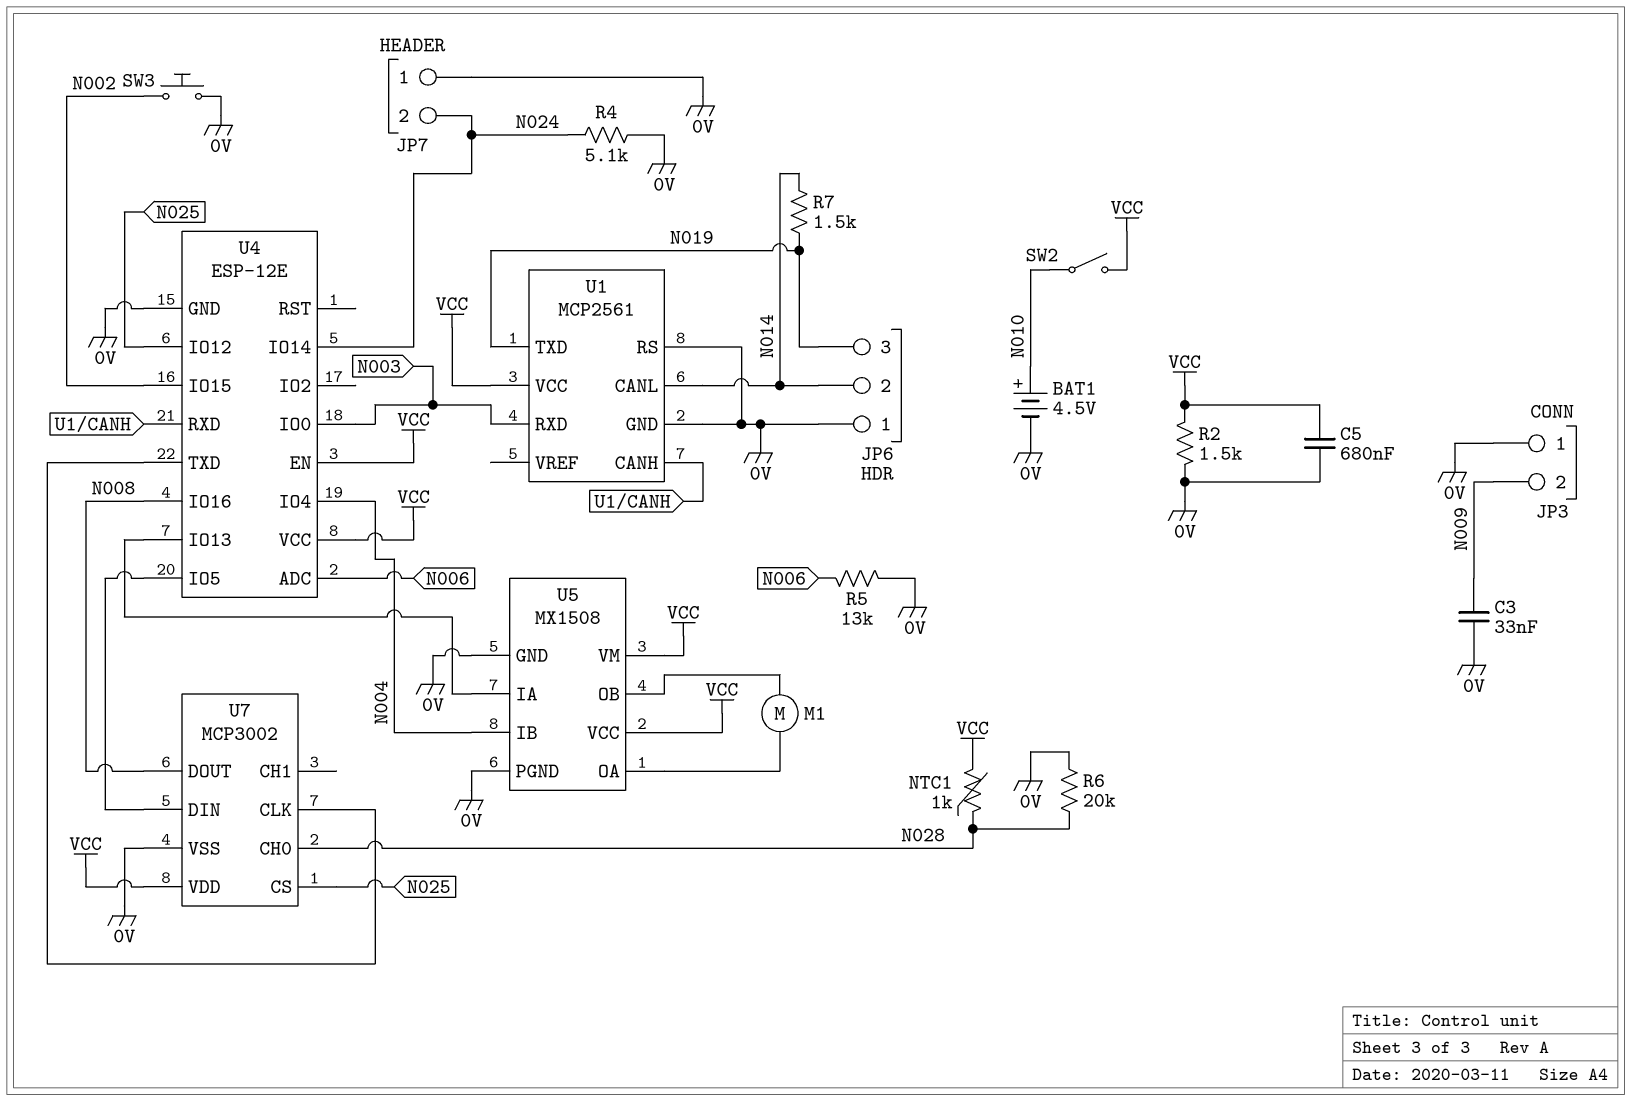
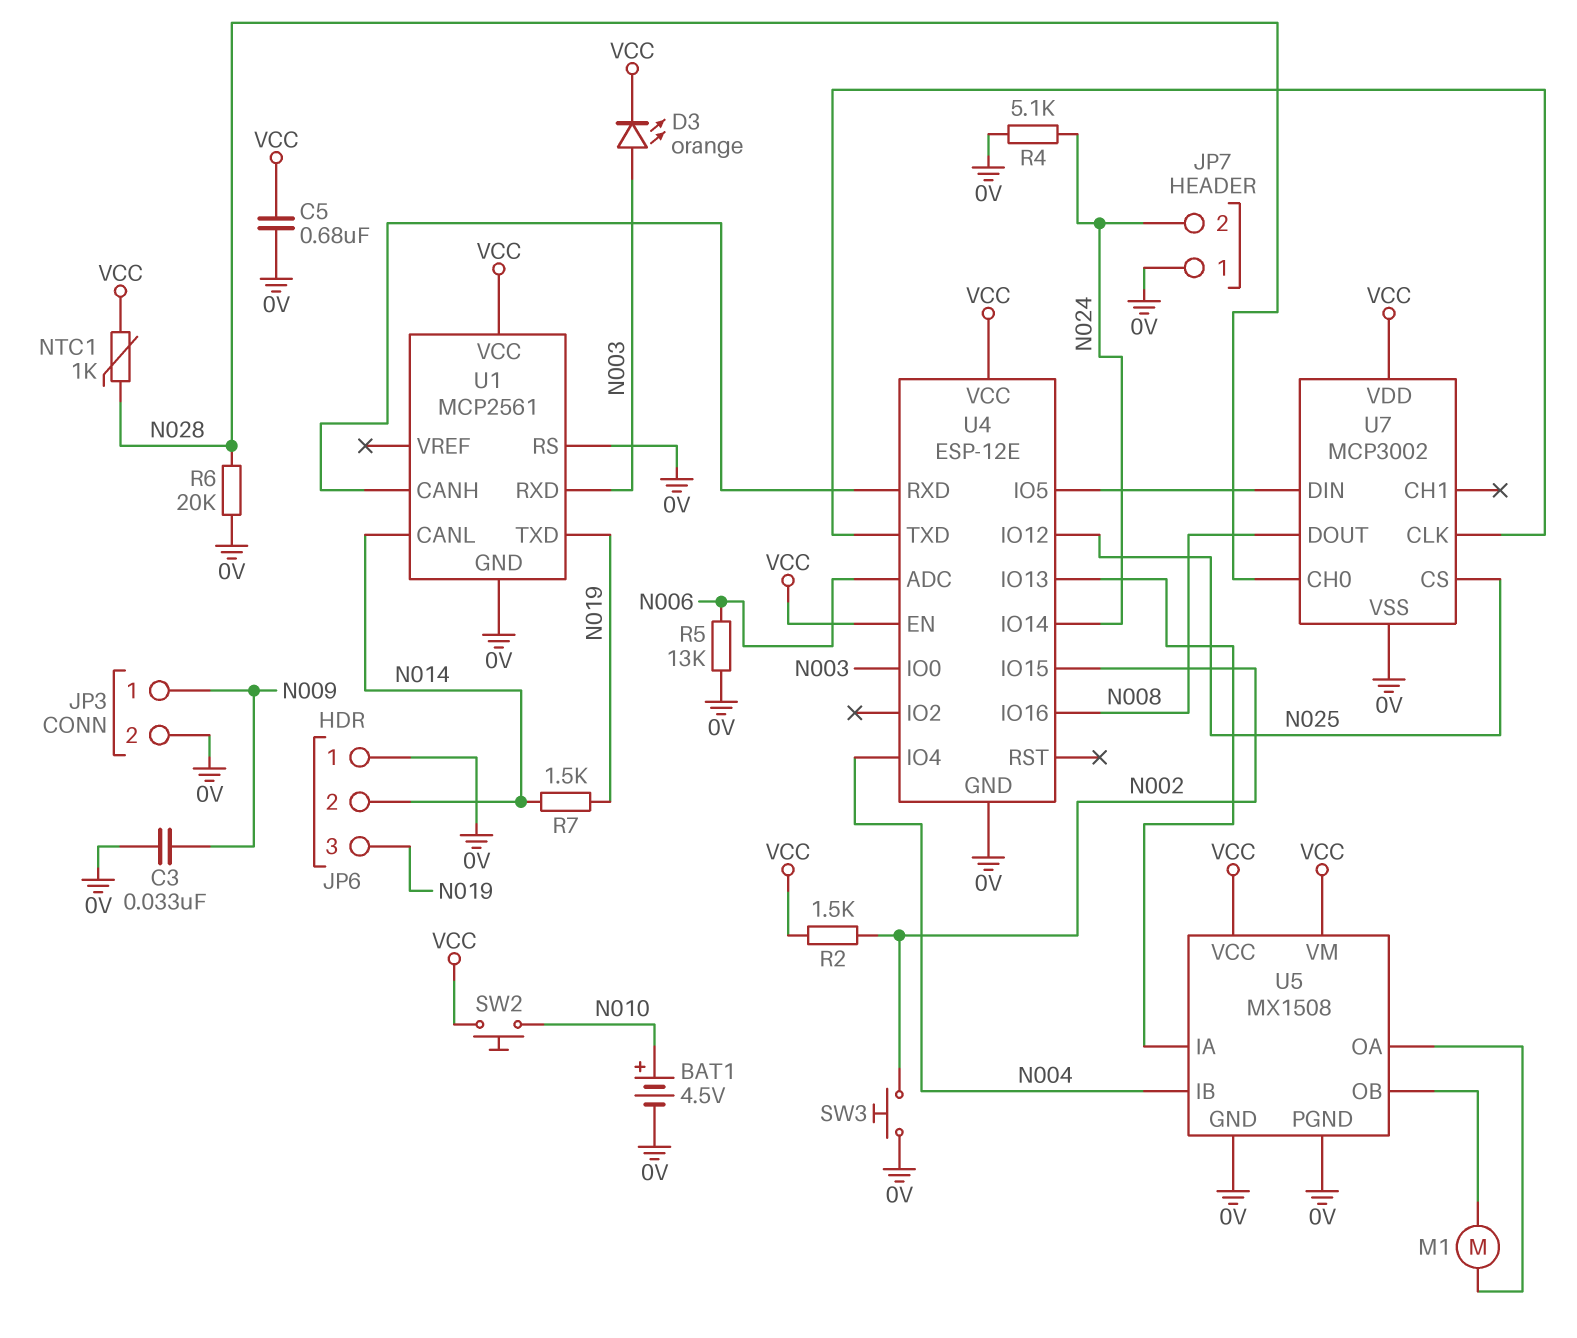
D3: none -> LED orange (A N003, K VCC)
JP3 pin 1: 0V -> N009
JP3 pin 2: N009 -> 0V
R2: 1.5k (0V, VCC) -> 1.5k (N002, VCC)
SW2: switch (N010, VCC) -> button (N010, VCC)

